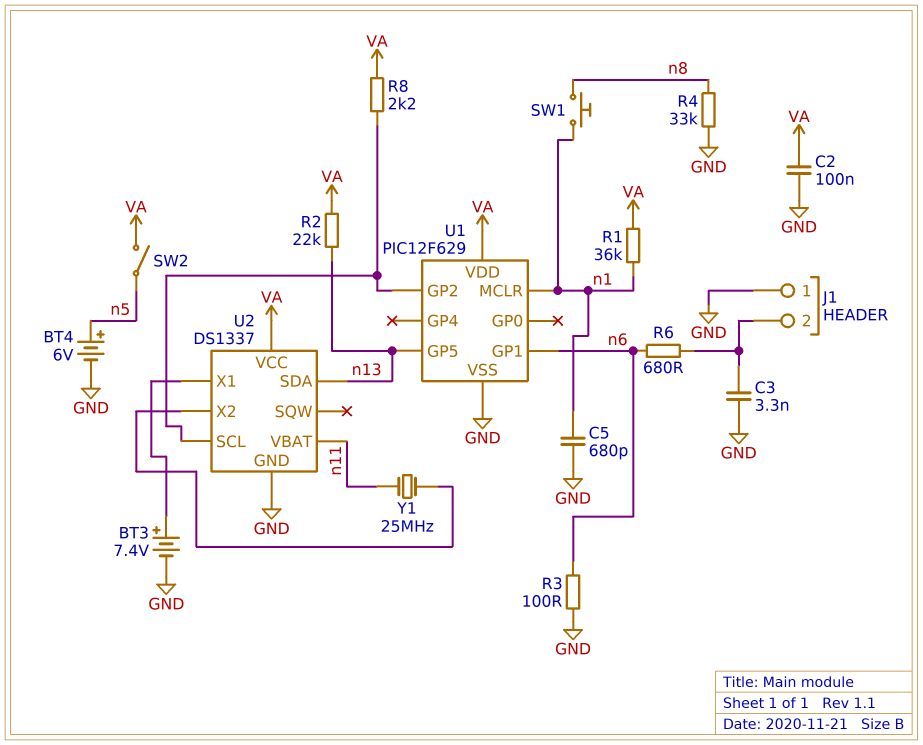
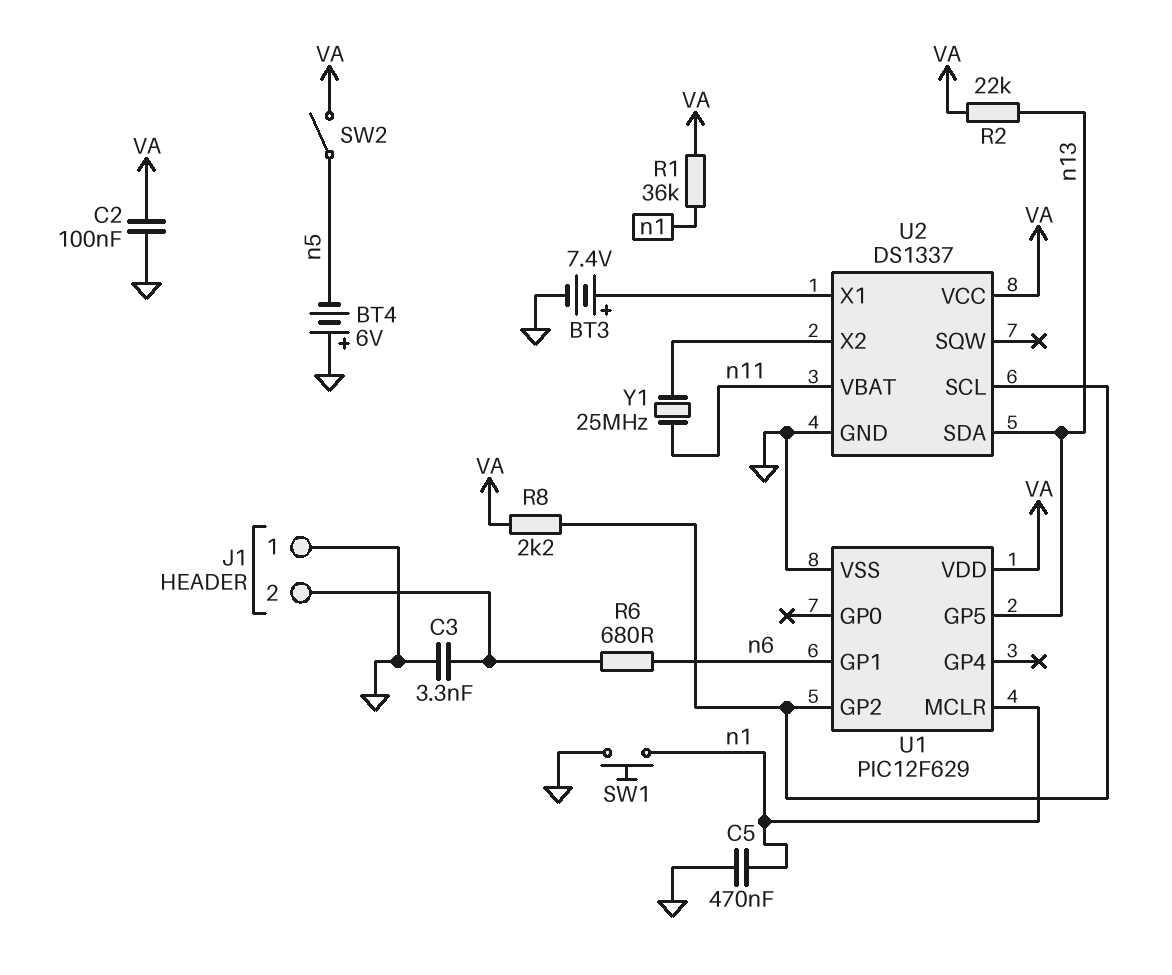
BT4: 6V (plus n5, minus GND) -> 6V (plus GND, minus n5)
C5: 680pF (GND, n1) -> 470nF (GND, n1)
R3: 100 (GND, n6) -> none
R4: 33k (GND, n8) -> none
SW1: button (n1, n8) -> button (GND, n1)

